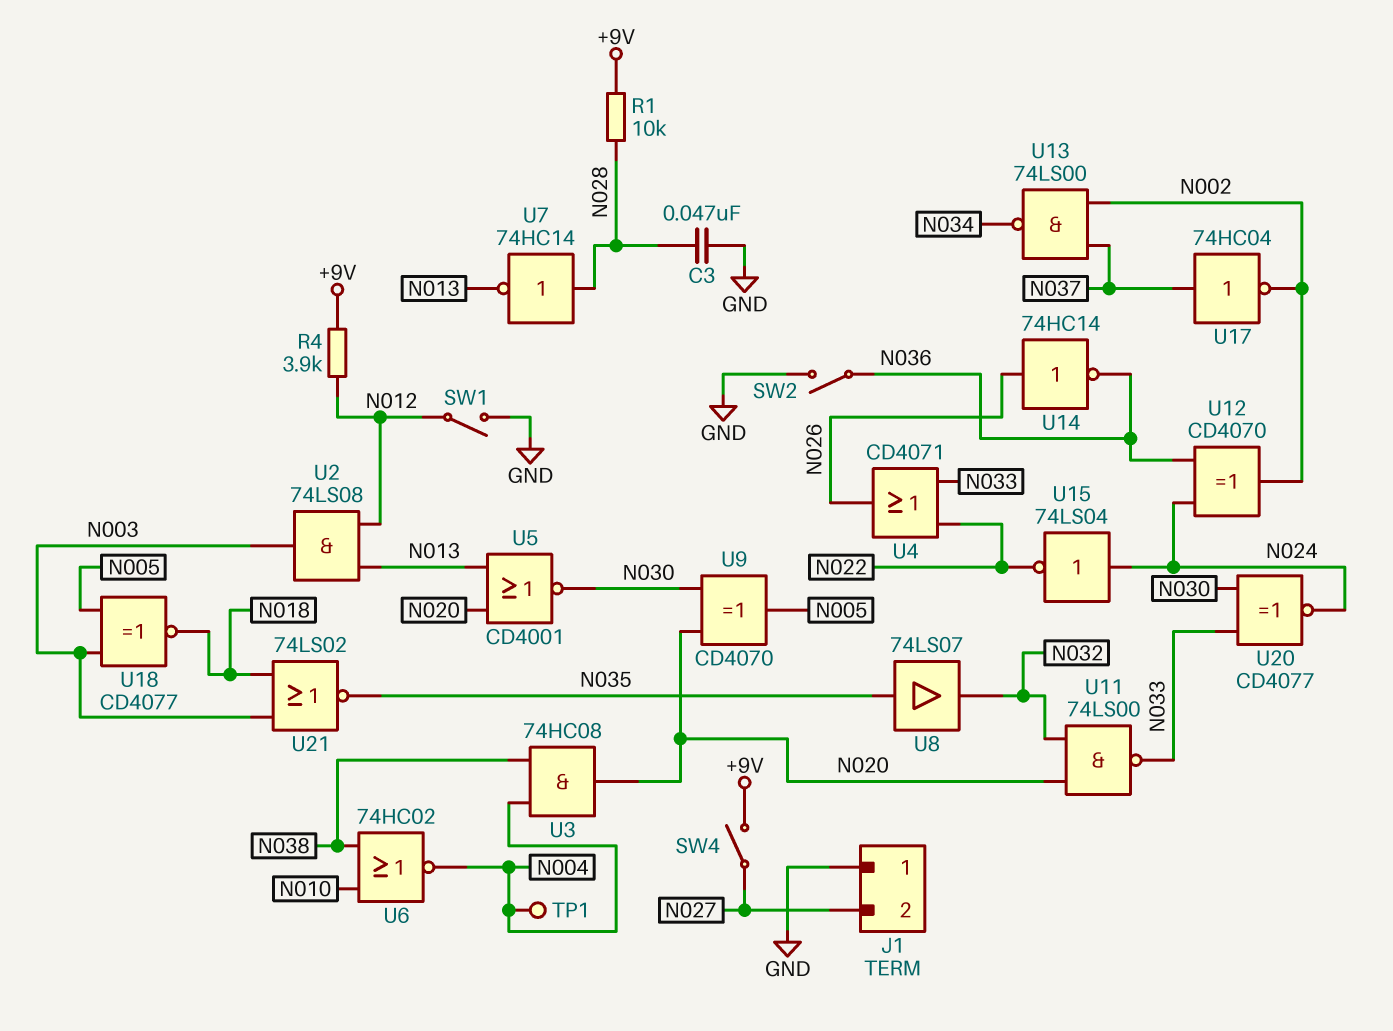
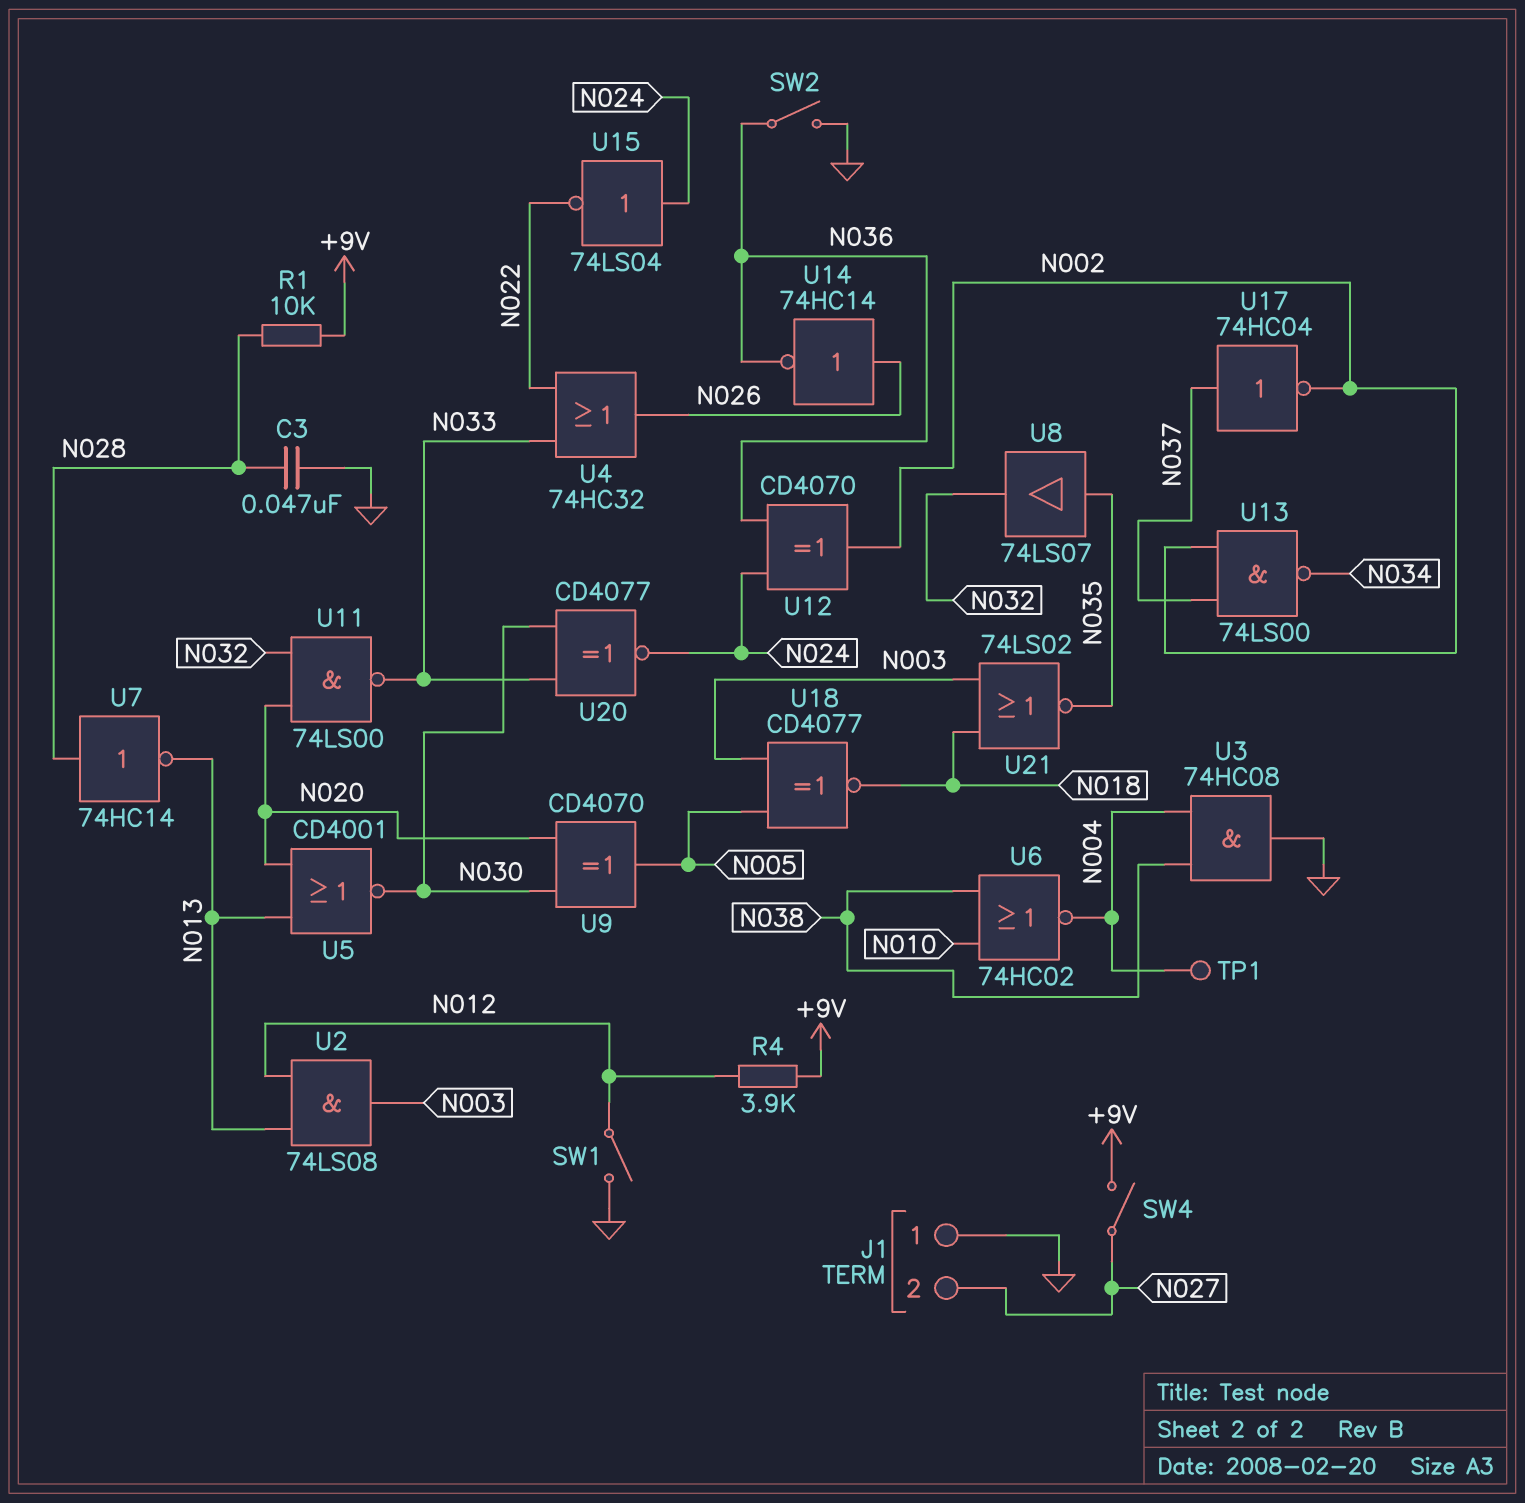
U3: AND 74HC08 (in N004, in N038, out N020) -> AND 74HC08 (in N004, in N038, out GND)
U4: OR CD4071 (in N022, in N033, out N026) -> OR 74HC32 (in N022, in N033, out N026)

